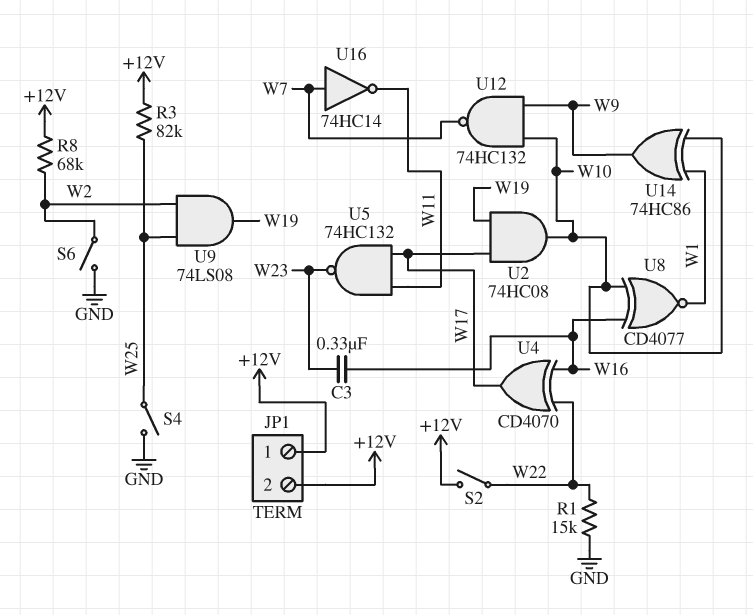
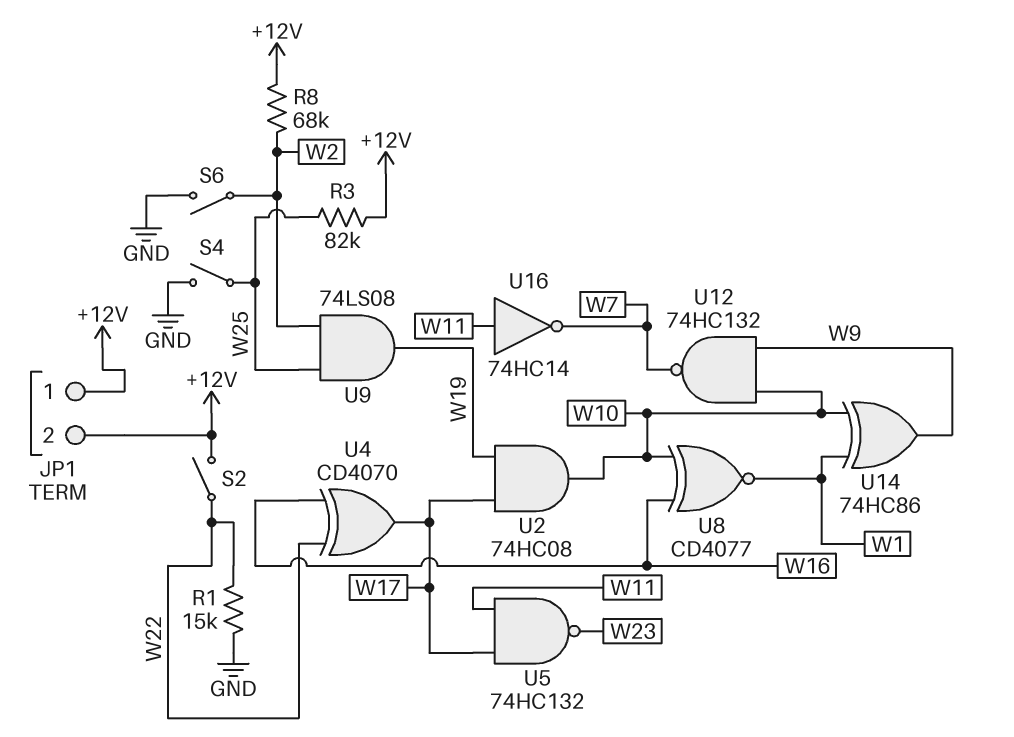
C3: 330nF (W16, W23) -> none
U16: NOT 74HC14 (in W7, out W11) -> NOT 74HC14 (in W11, out W7)

